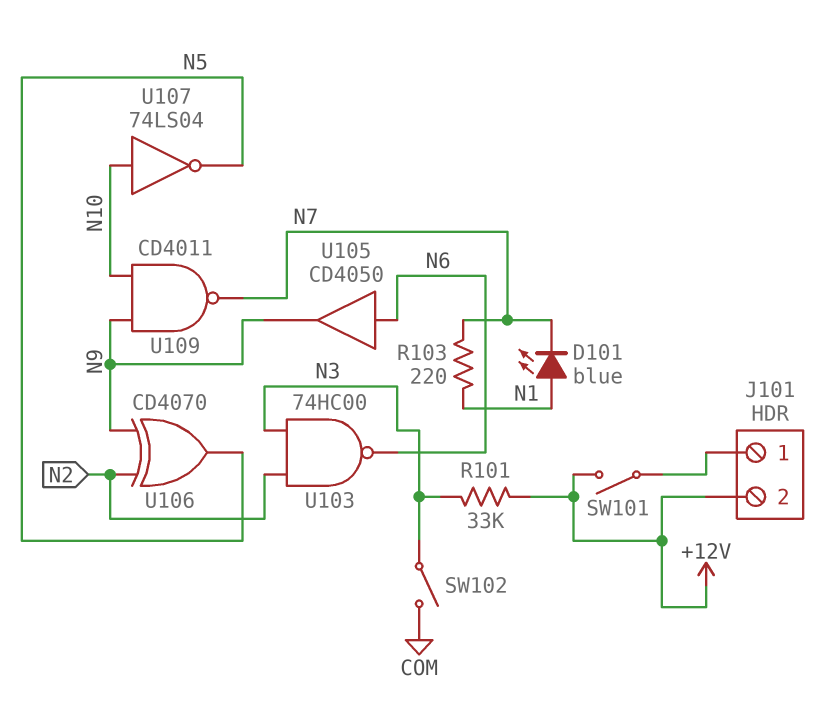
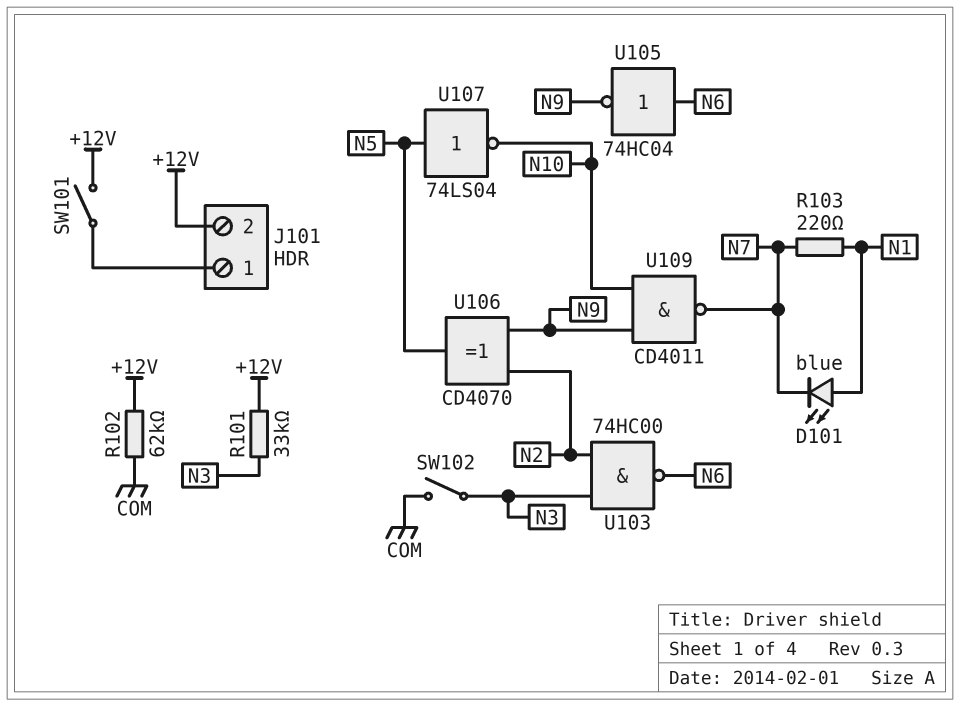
R102: none -> 62k (+12V, COM)
U105: buffer CD4050 (in N6, out N9) -> NOT 74HC04 (in N6, out N9)
U107: NOT 74LS04 (in N10, out N5) -> NOT 74LS04 (in N5, out N10)

